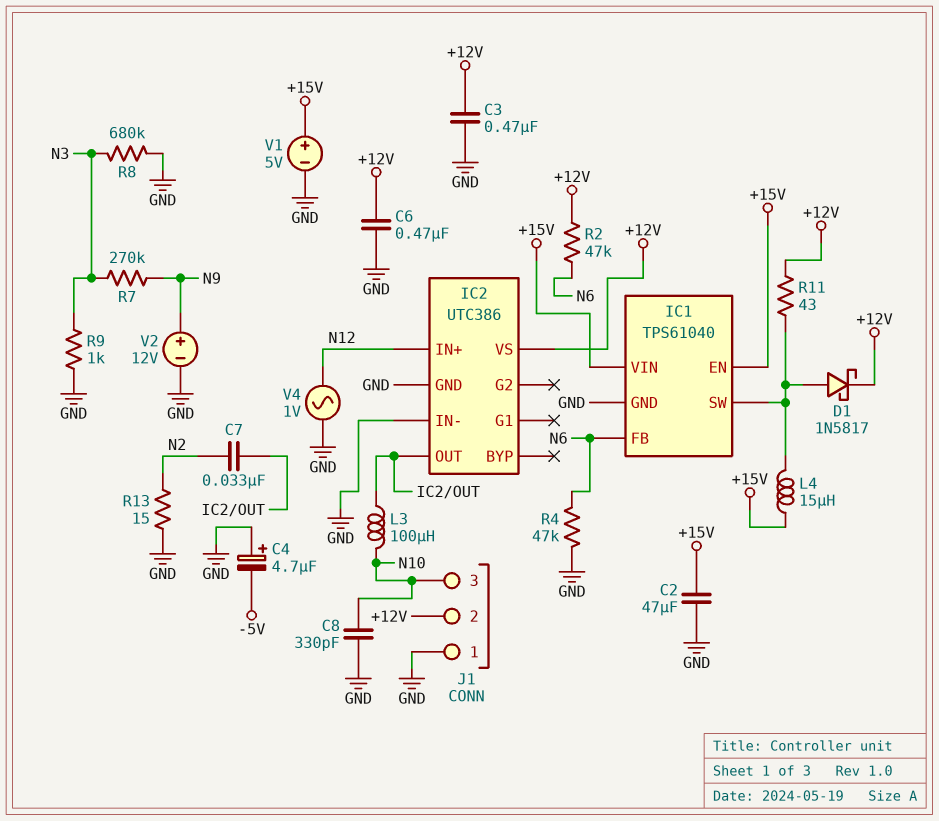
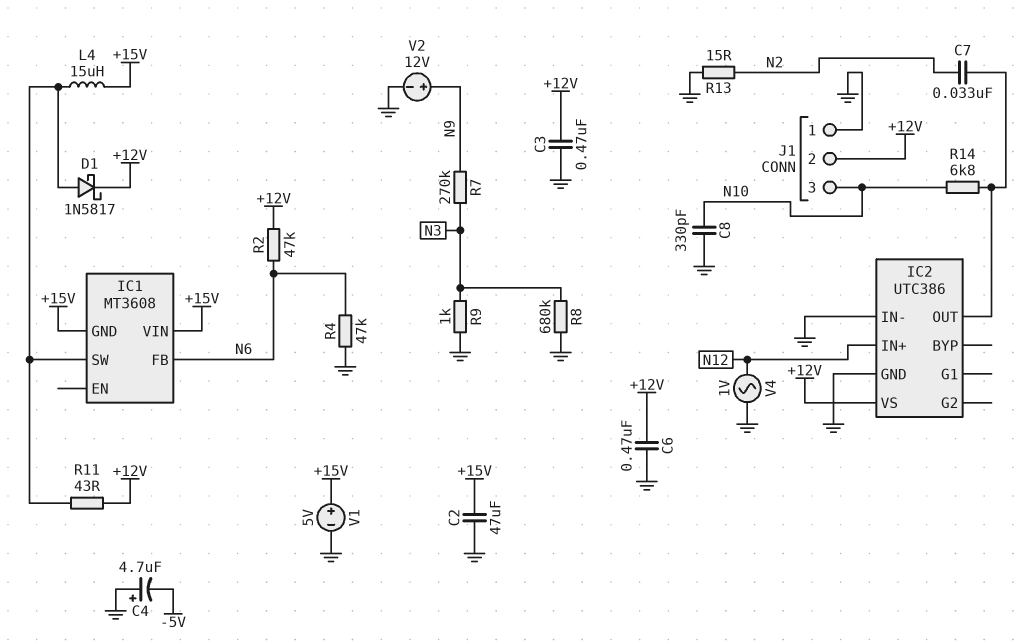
IC1: TPS61040 -> MT3608
IC1 pin EN: +15V -> none
IC1 pin GND: GND -> +15V
L3: 100uH (IC2/OUT, N10) -> none
R14: none -> 6.8k (IC2/OUT, N10)

